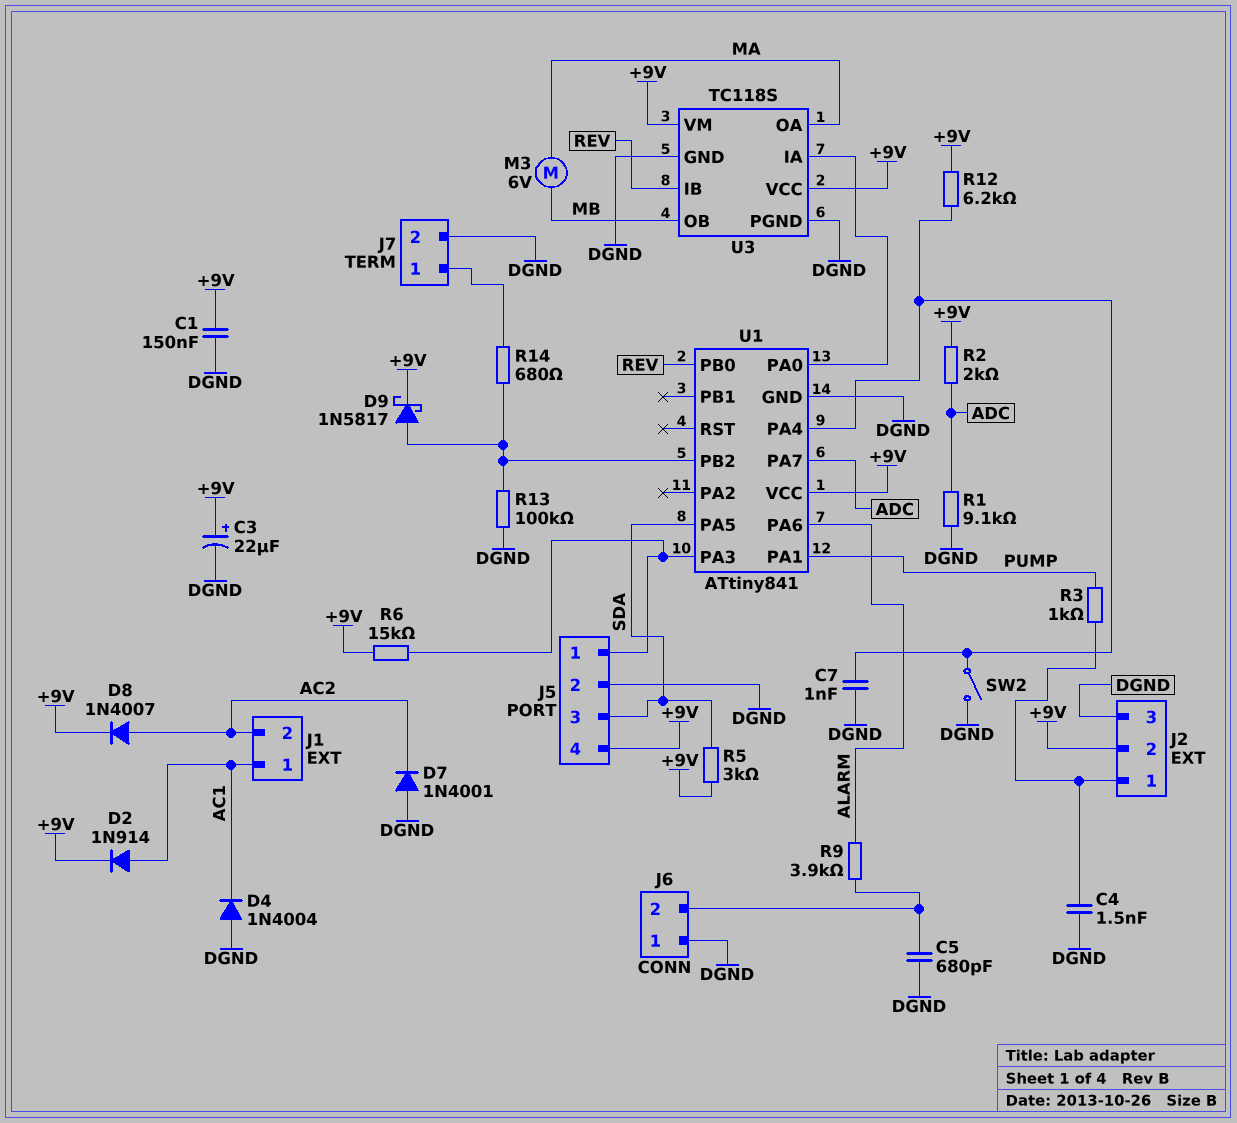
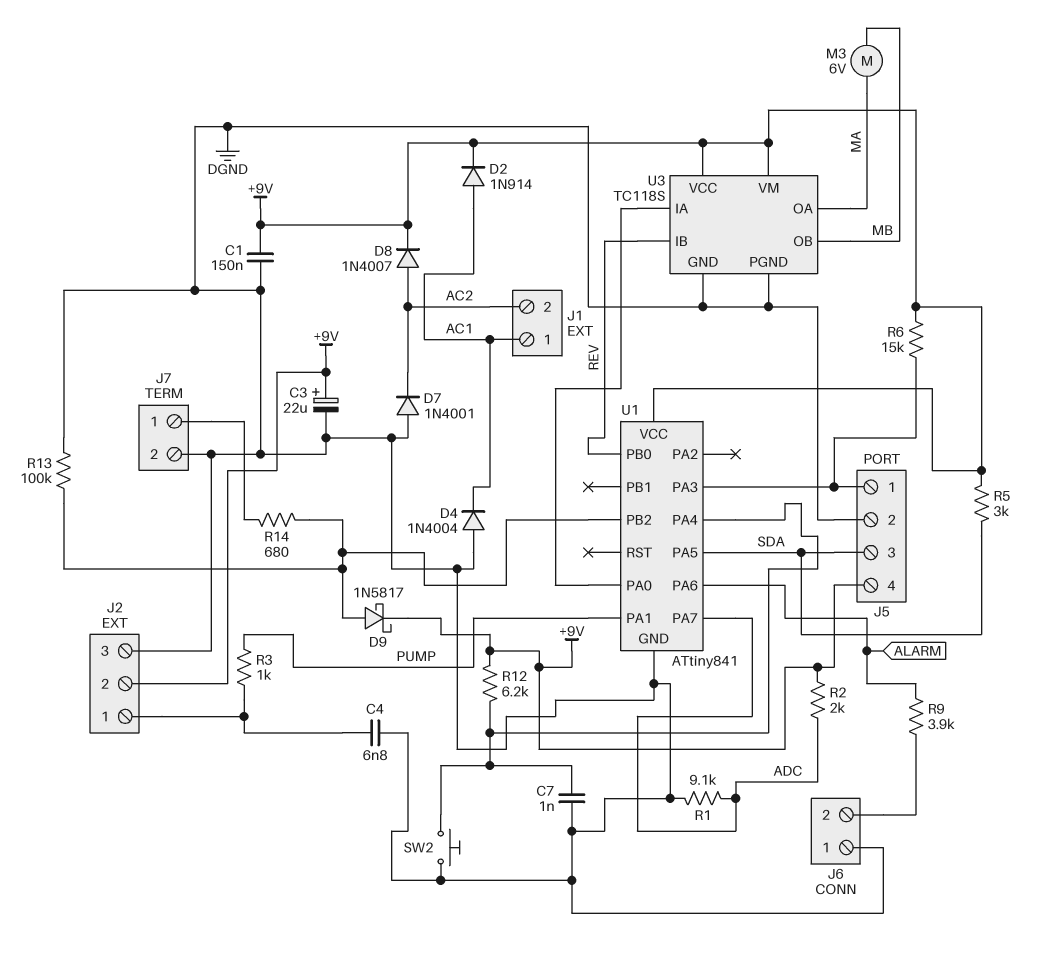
C4: 1.5nF (DGND, J2/1) -> 6.8nF (DGND, J2/1)
C5: 680pF (DGND, J6/2) -> none
SW2: switch (DGND, U1/PA4) -> button (DGND, U1/PA4)

